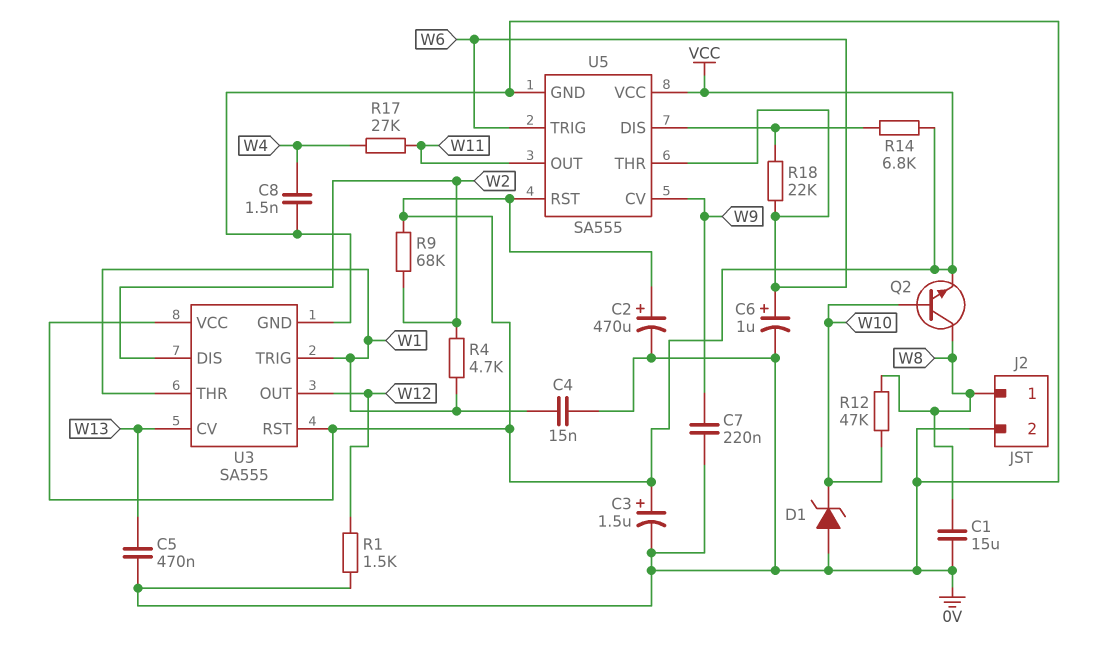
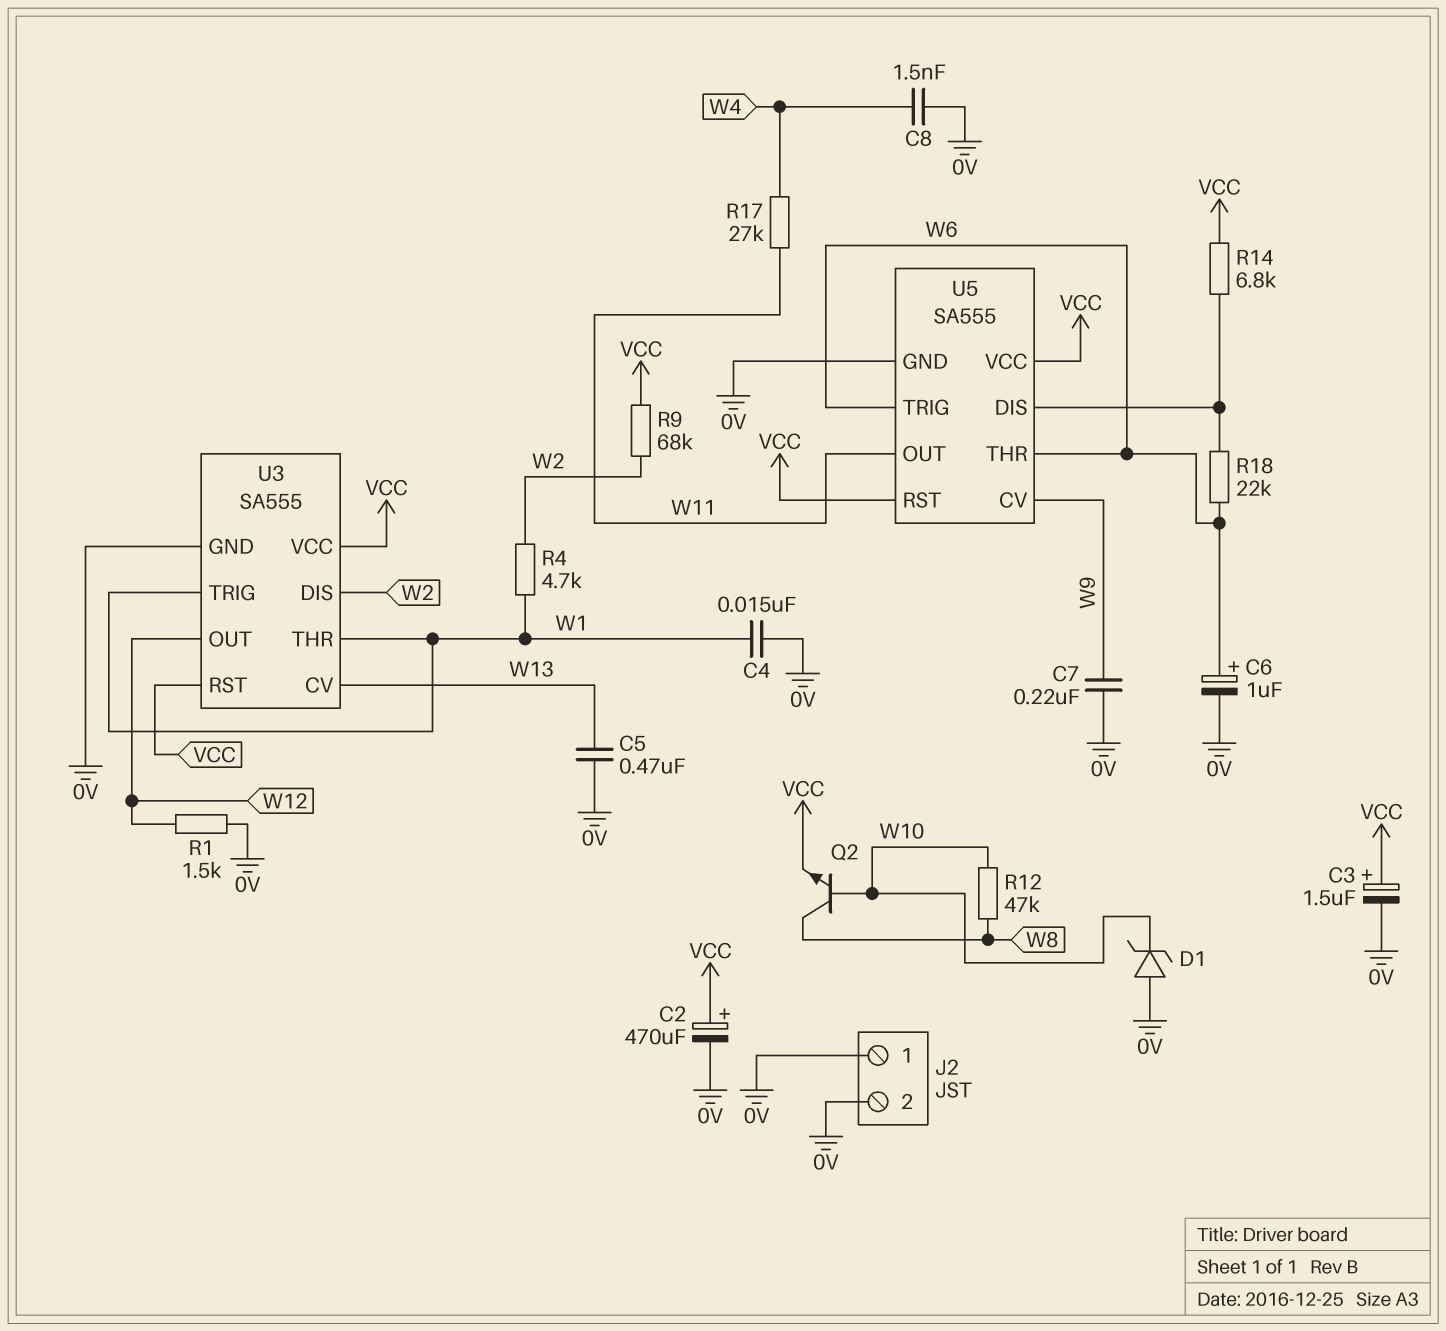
C1: 15uF (0V, W8) -> none
J2 pin 1: W8 -> 0V

